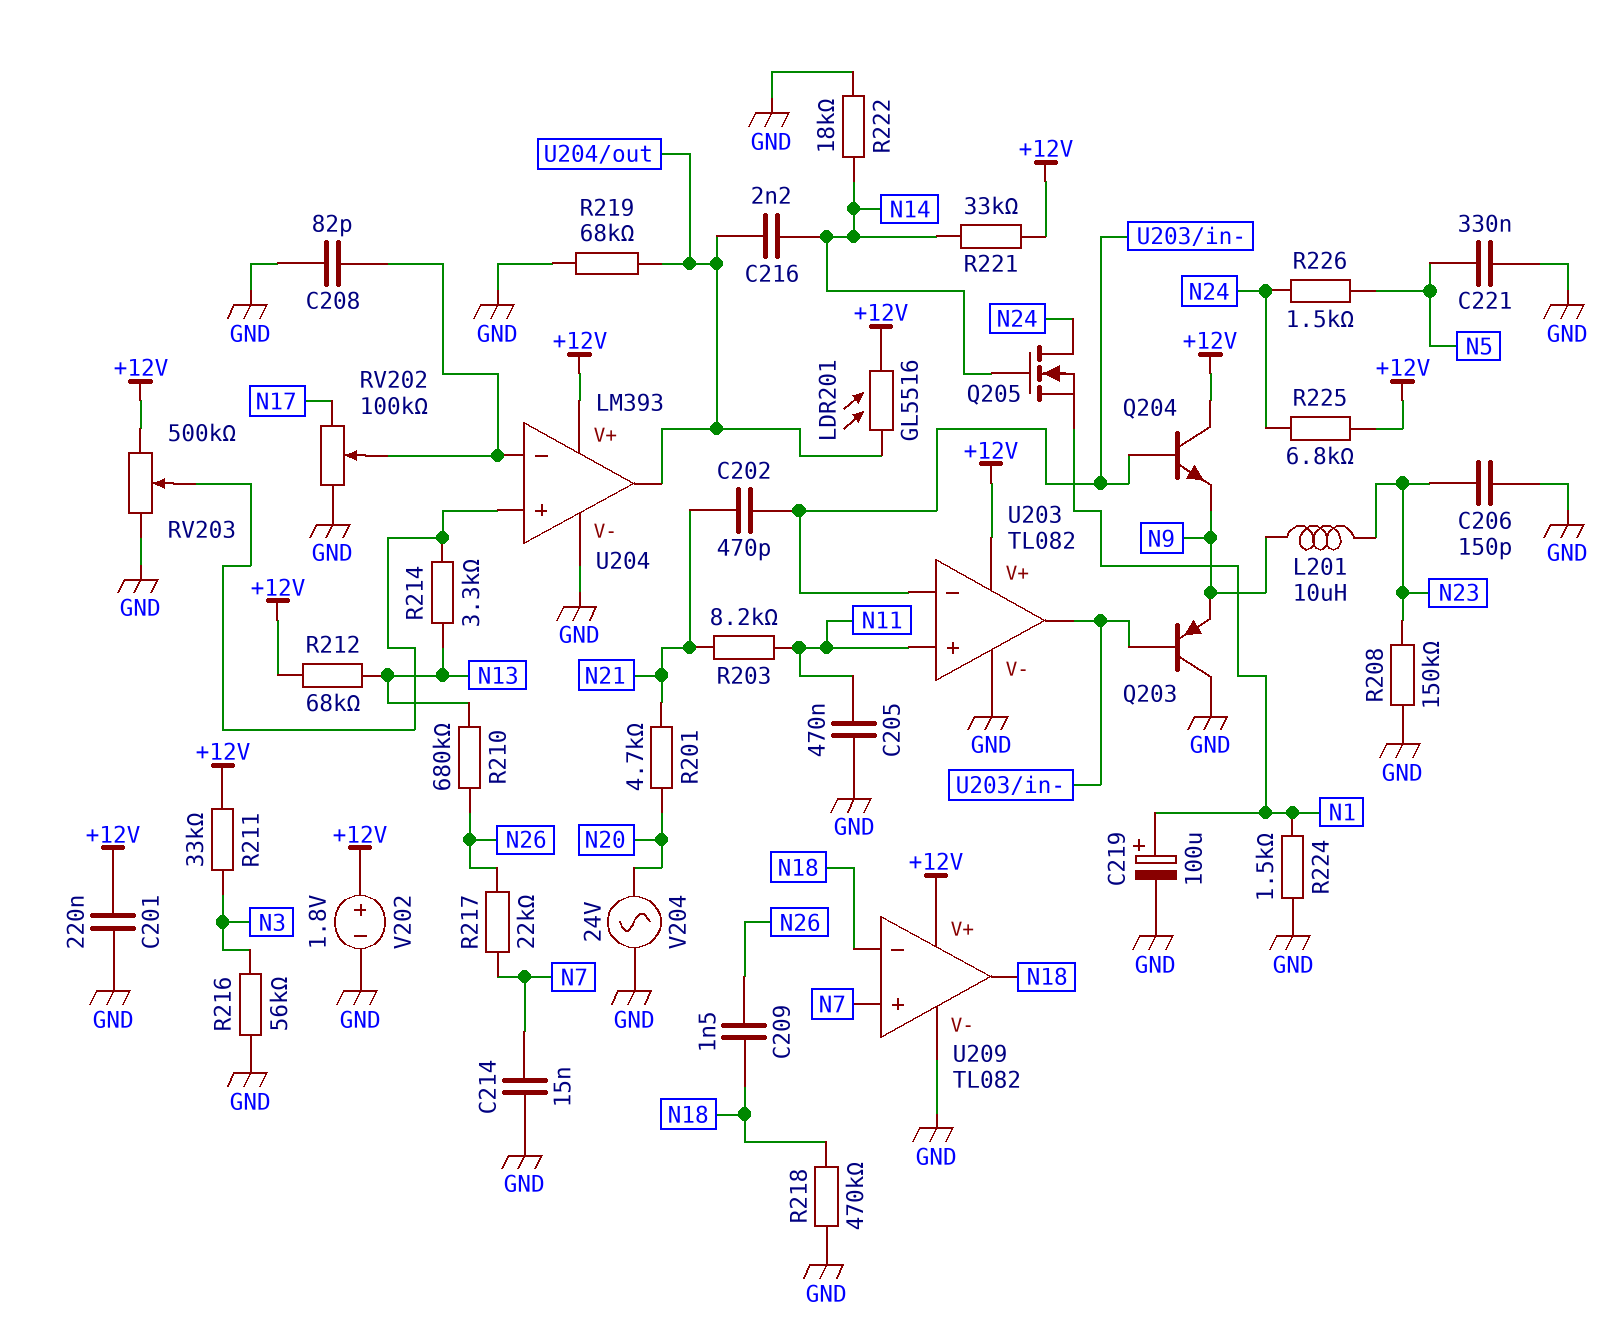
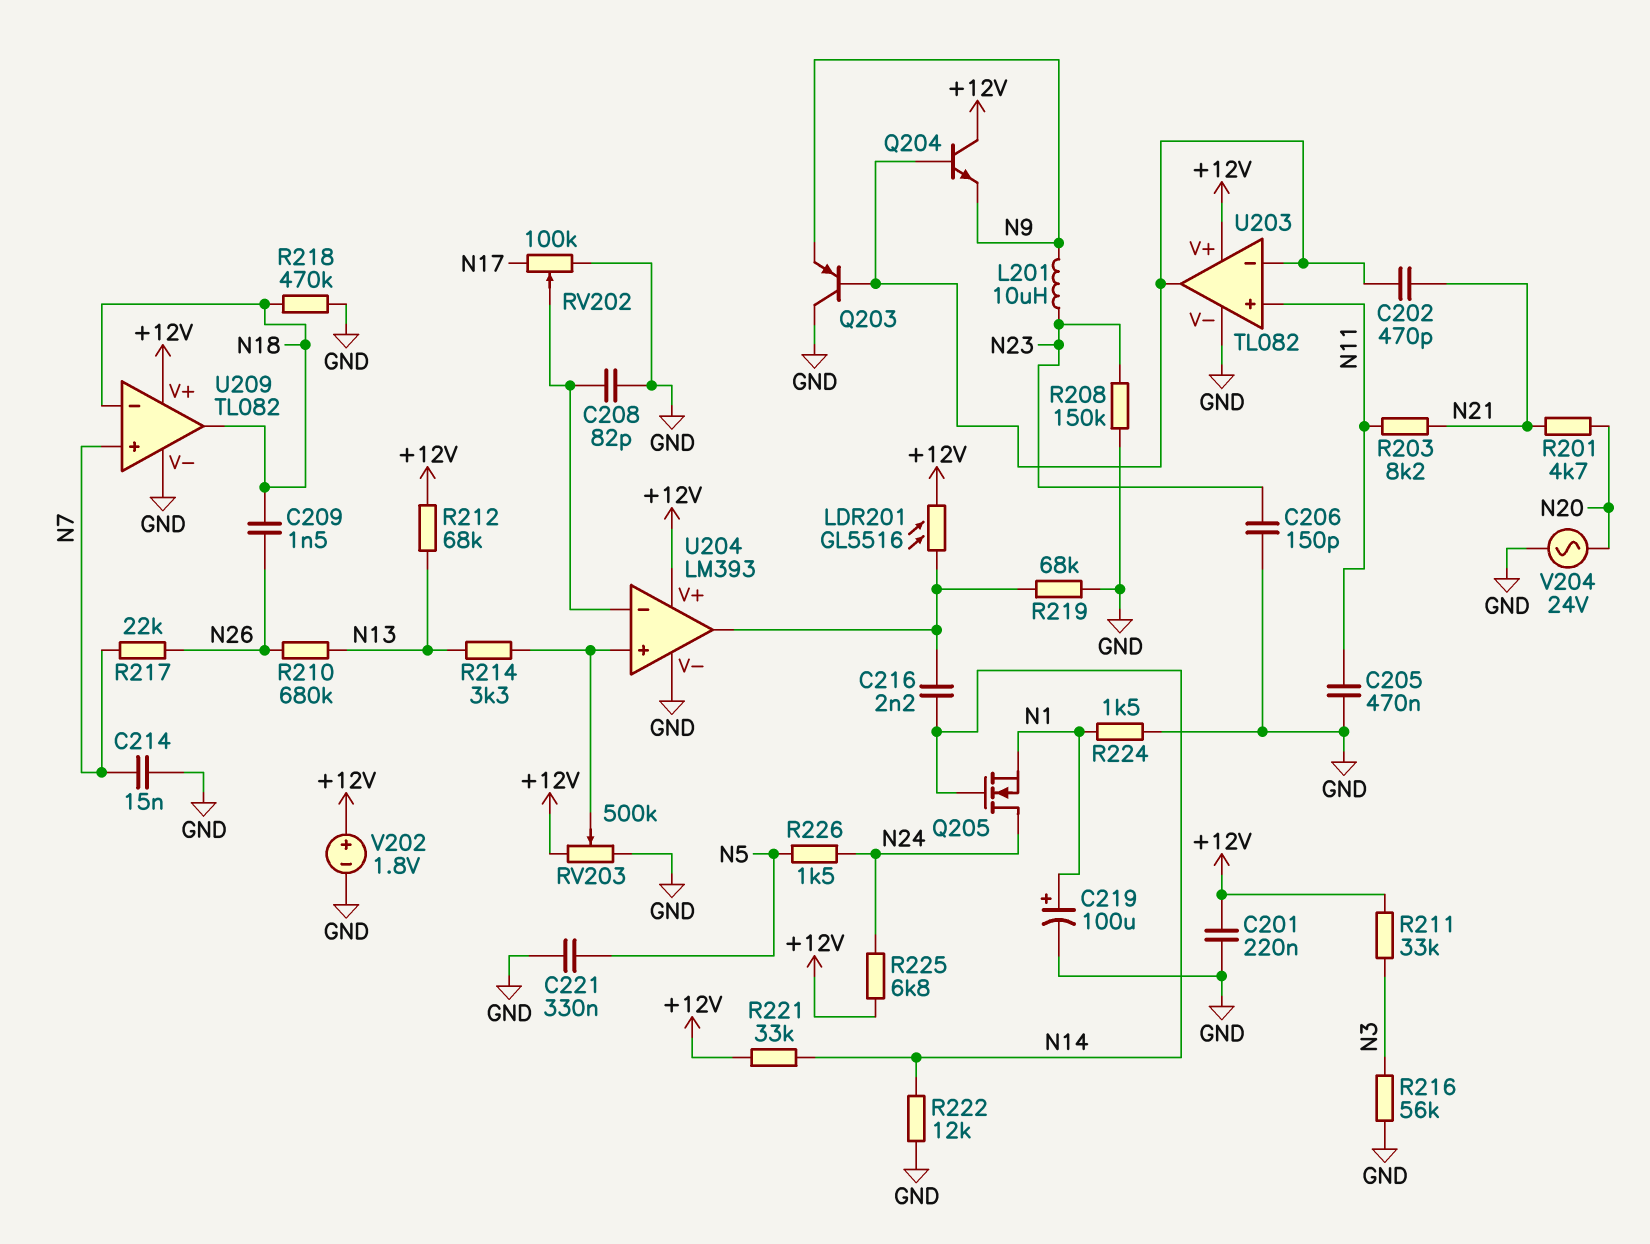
R222: 18k (GND, N14) -> 12k (GND, N14)

